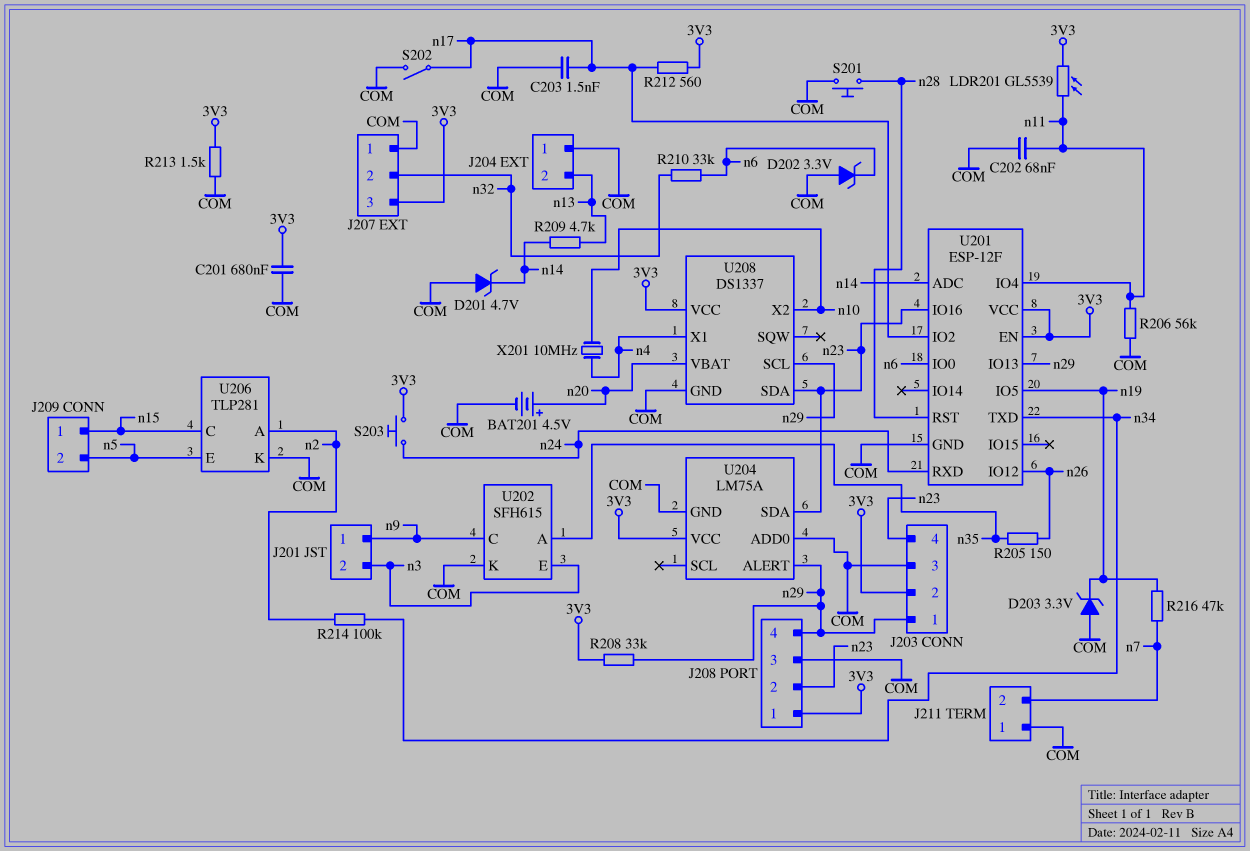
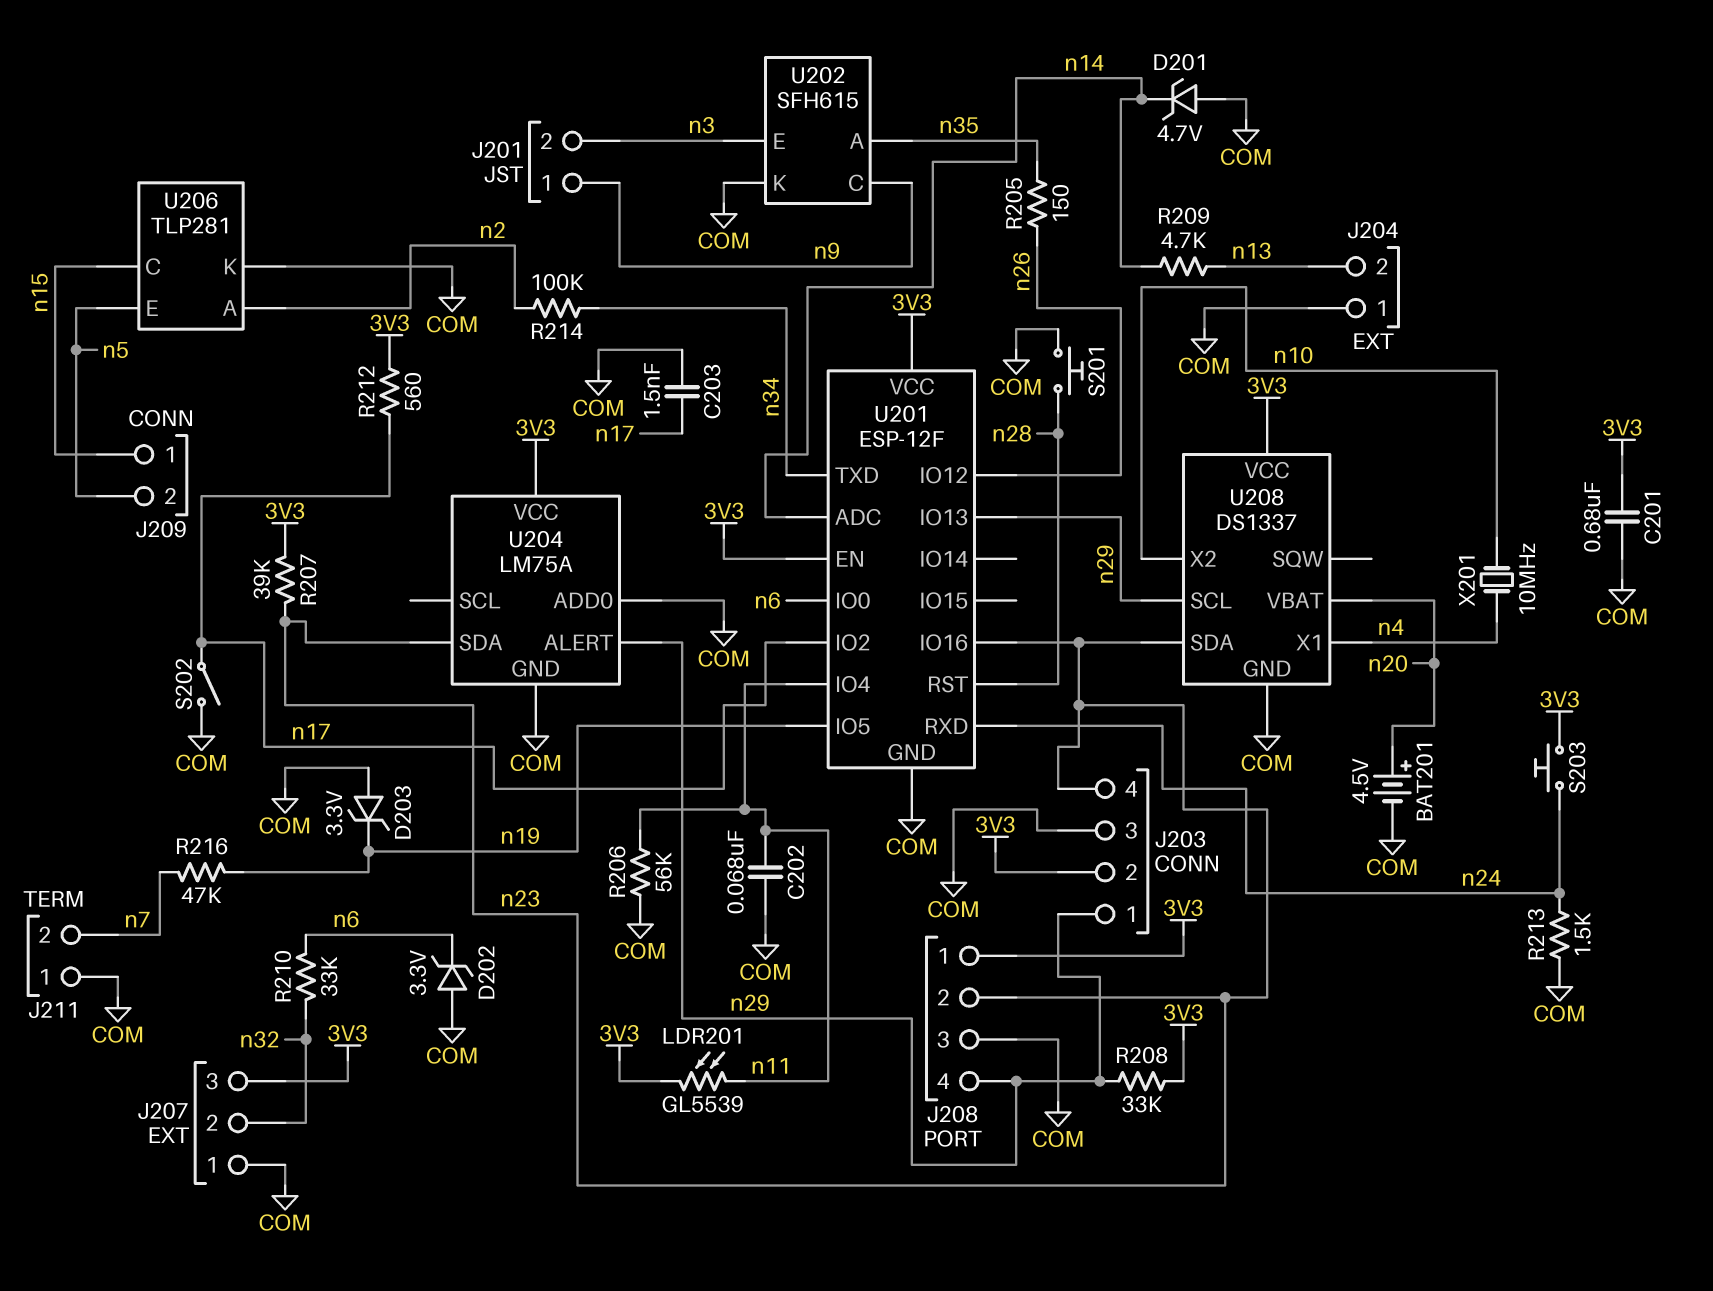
R207: none -> 39k (3V3, n23)
R213: 1.5k (3V3, COM) -> 1.5k (COM, n24)

